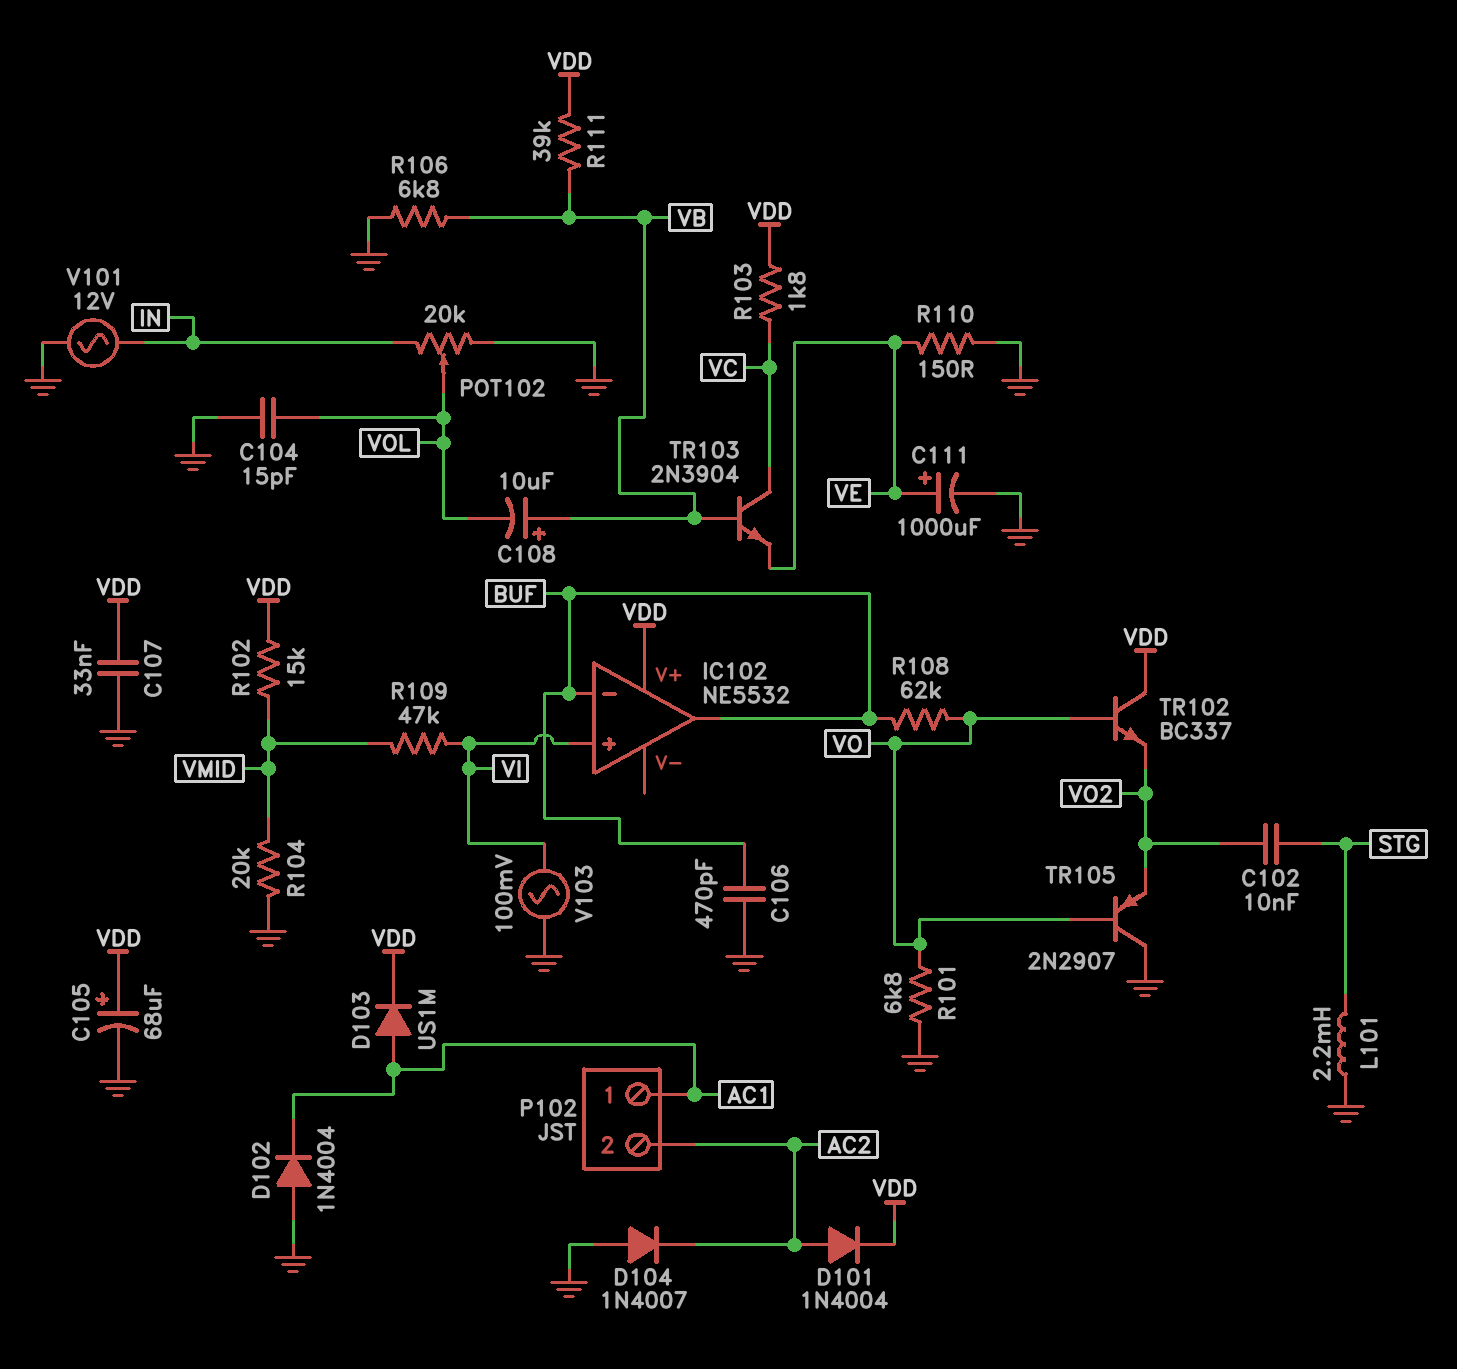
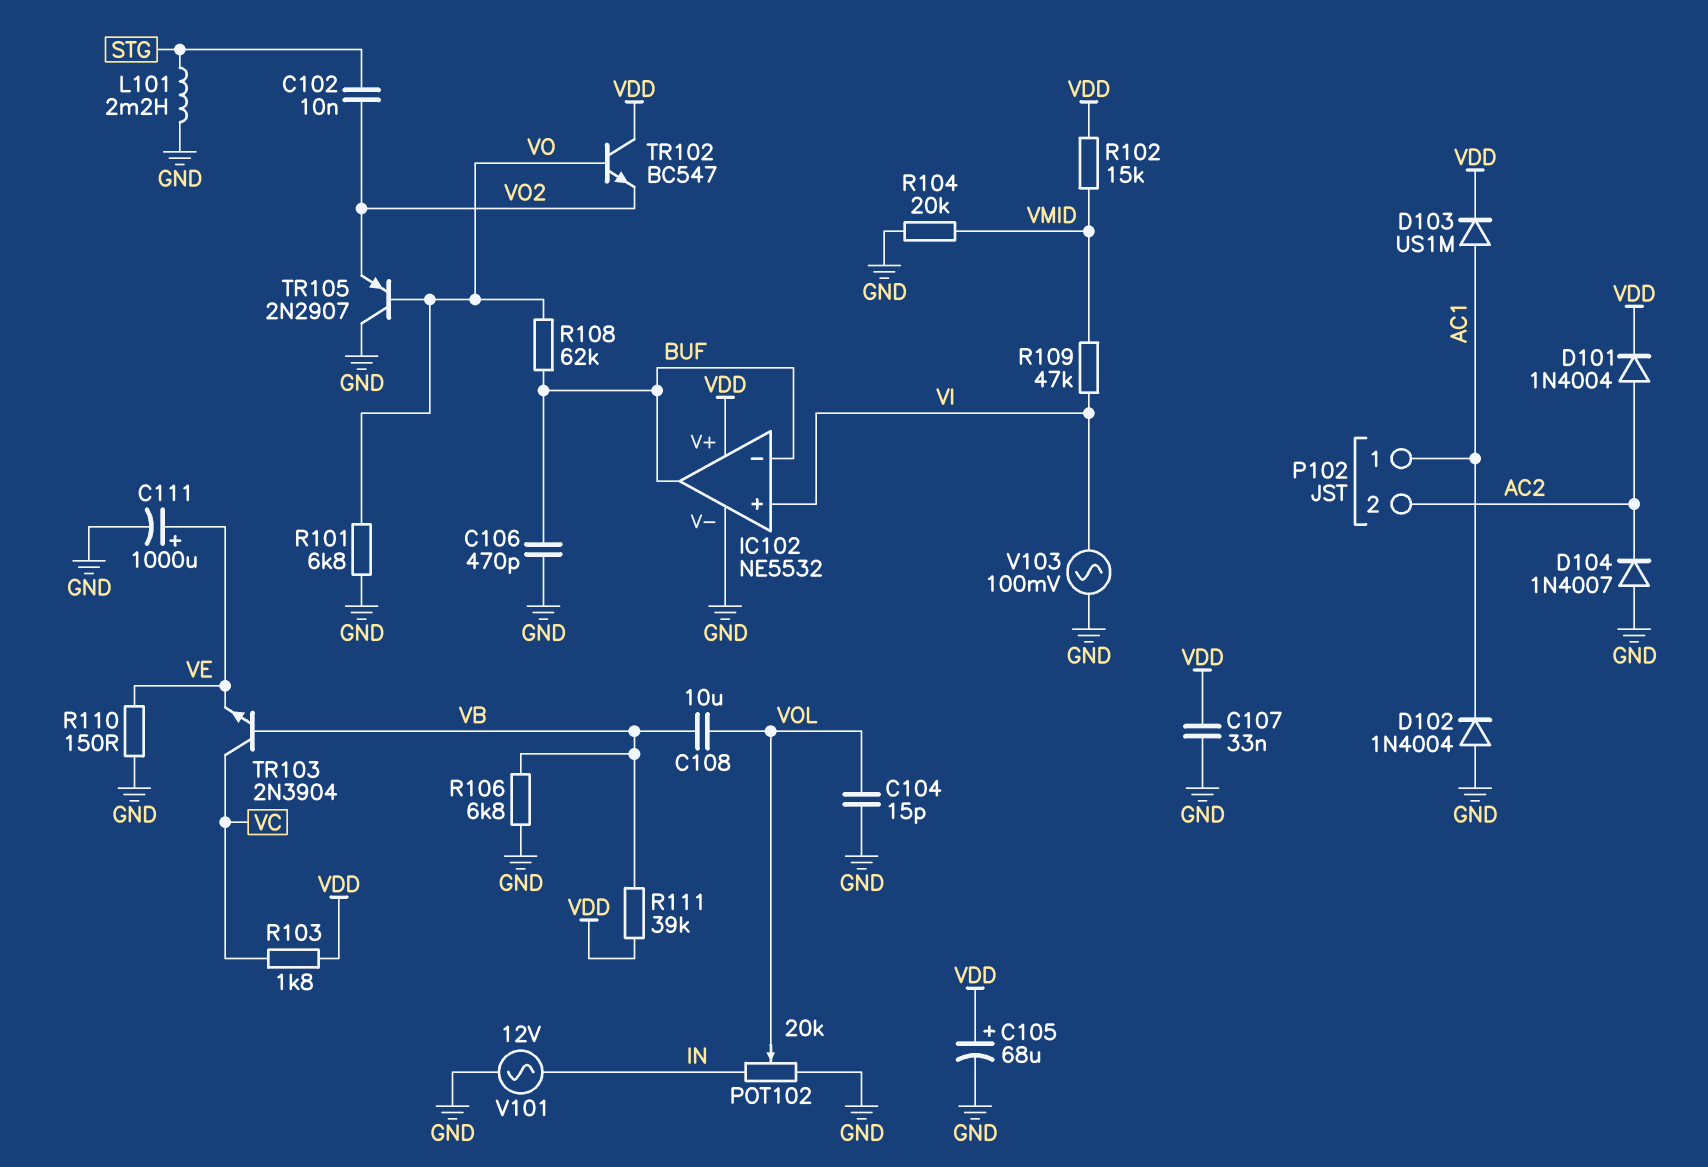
C108: 10uF (plus VB, minus VOL) -> 10uF (VB, VOL)
IC102 pin V-: none -> GND
TR102: NPN BC337 (B VO, C VDD, E VO2) -> NPN BC547 (B VO, C VDD, E VO2)

